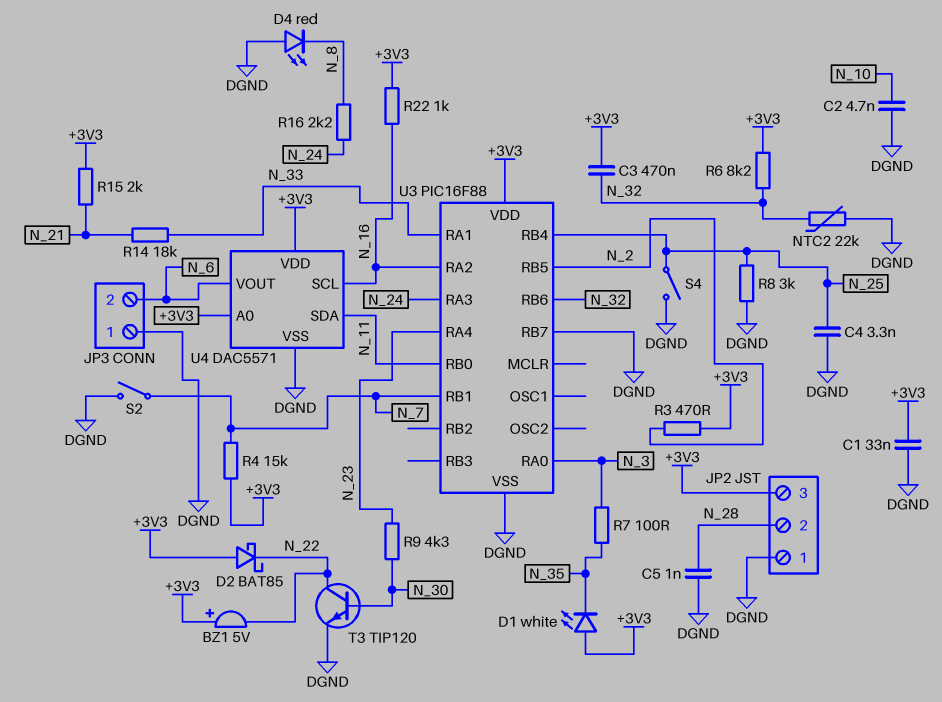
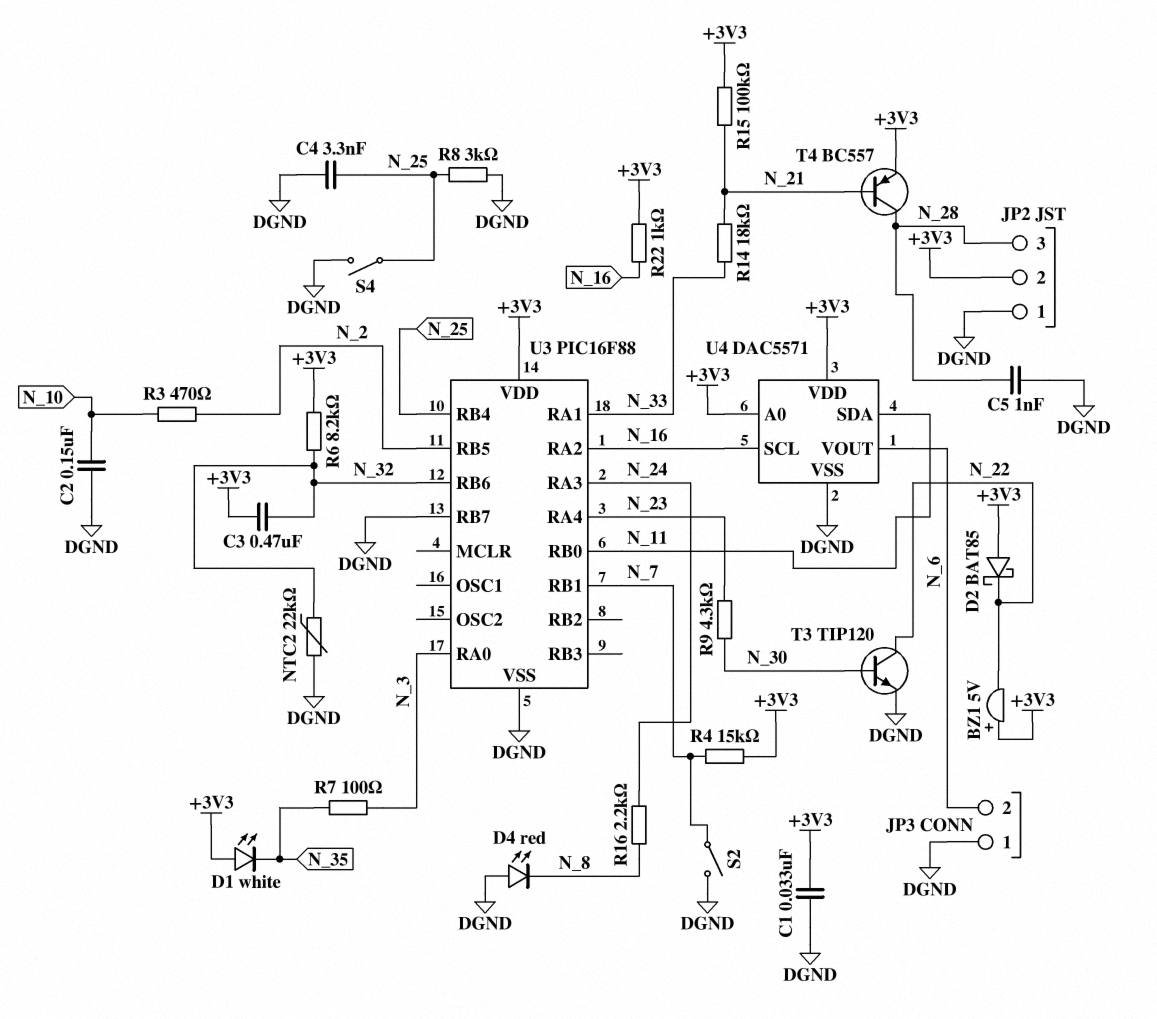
C2: 4.7nF (DGND, N_10) -> 150nF (DGND, N_10)
JP2 pin 2: N_28 -> +3V3
JP2 pin 3: +3V3 -> N_28
R3: 470 (+3V3, N_2) -> 470 (N_2, N_10)
R15: 2k (+3V3, N_21) -> 100k (+3V3, N_21)
T4: none -> PNP BC557 (B N_21, C N_28, E +3V3)

